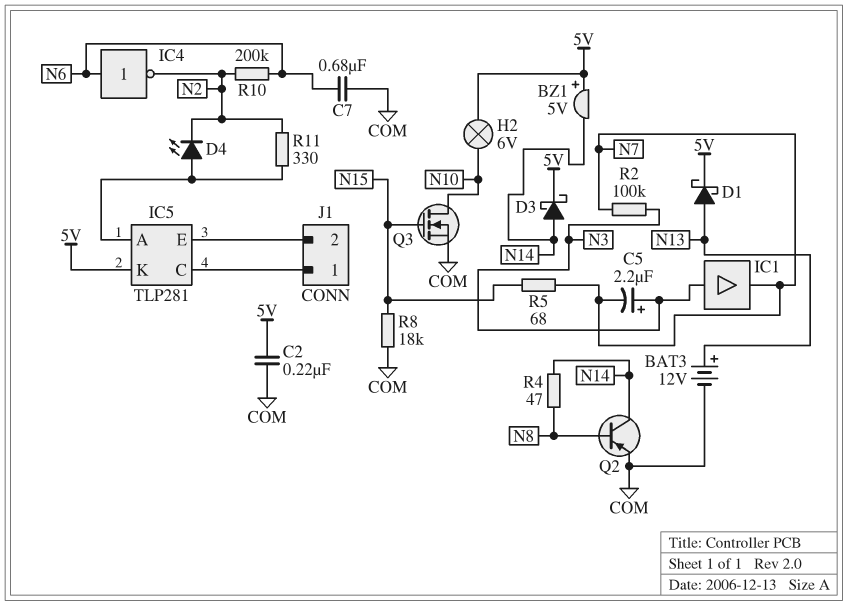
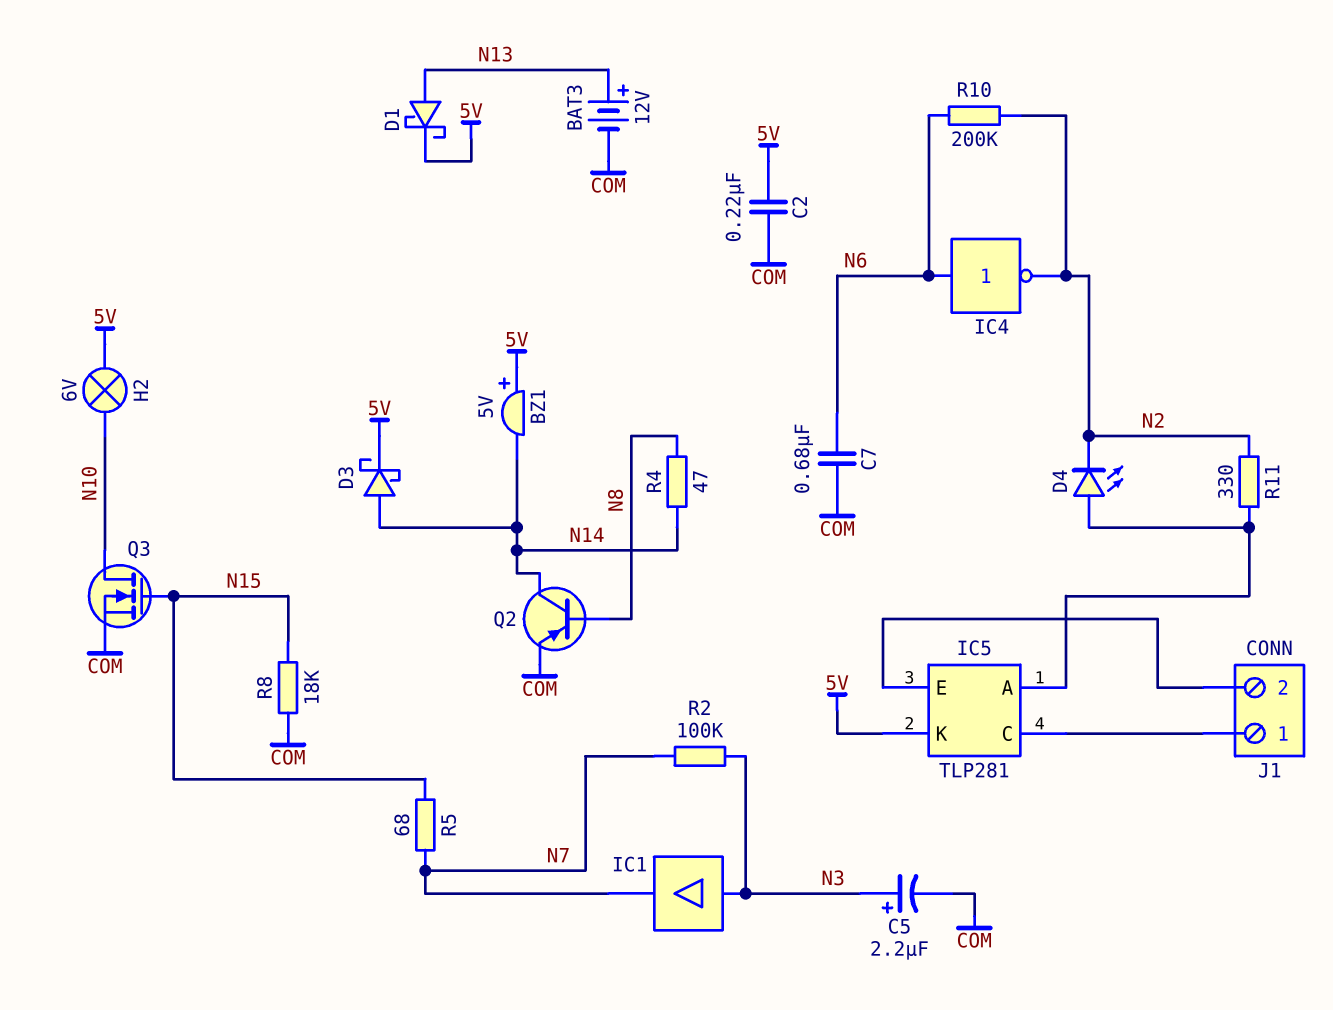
C5: 2.2uF (plus N3, minus N7) -> 2.2uF (plus N3, minus COM)

